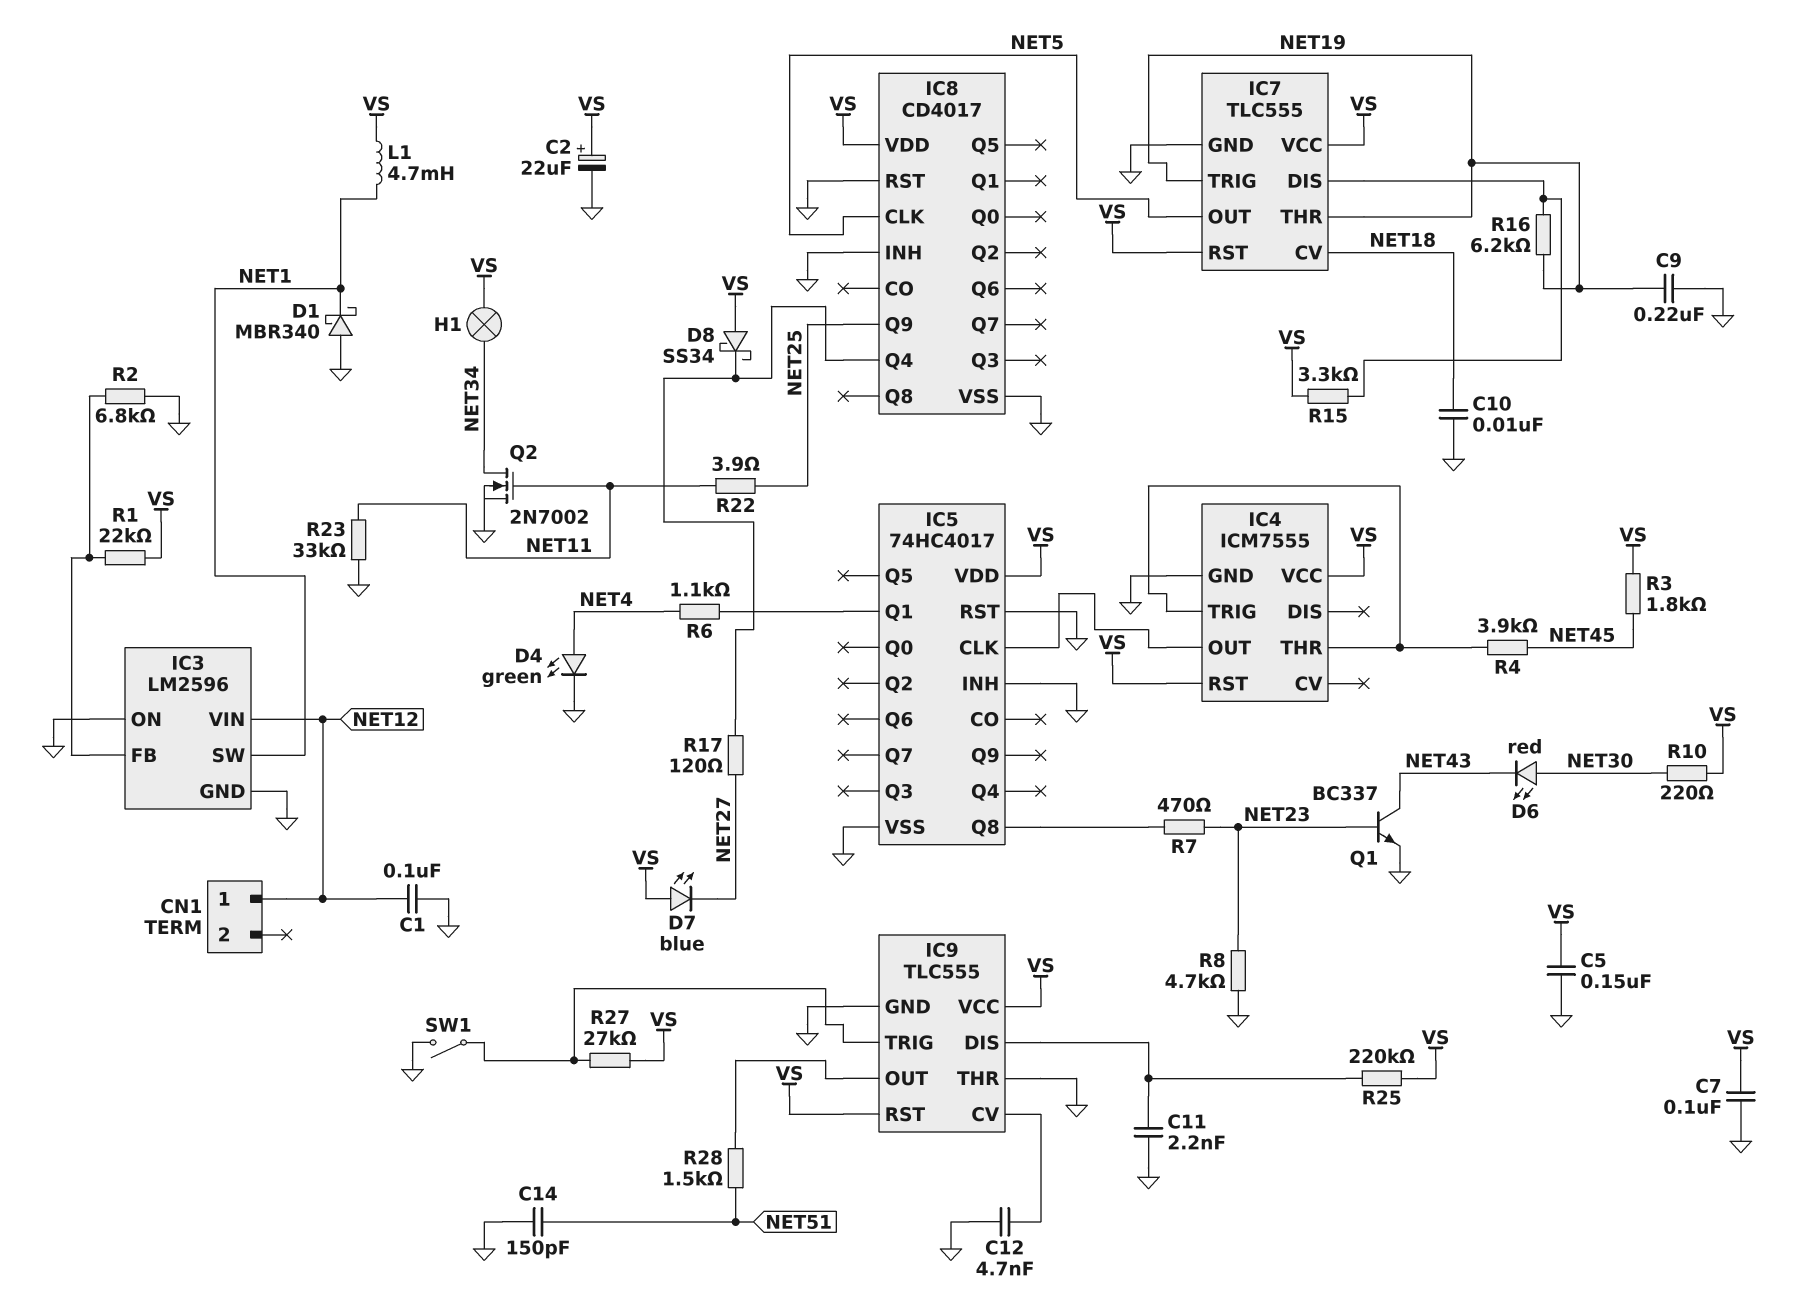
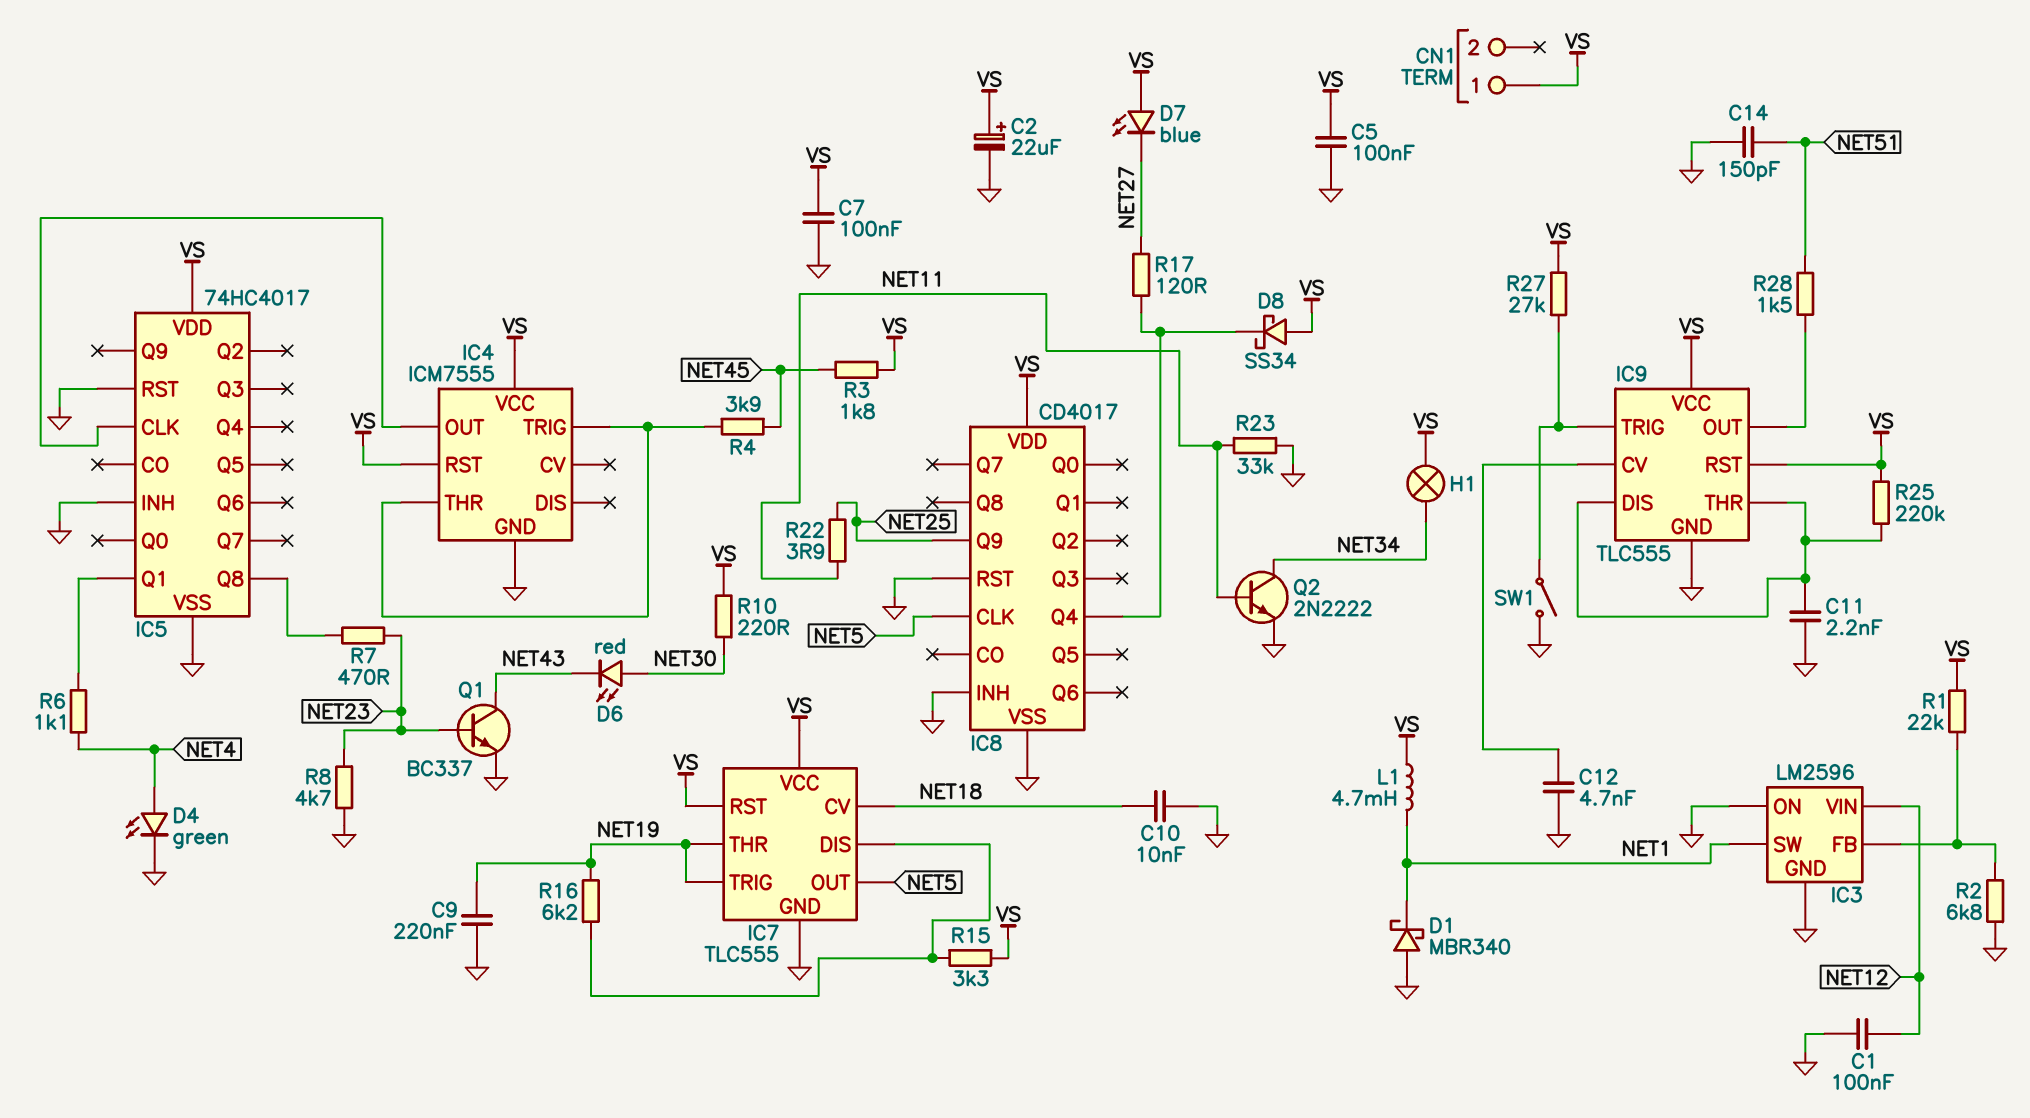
C5: 150nF (GND, VS) -> 100nF (GND, VS)
CN1 pin 1: NET12 -> VS
IC9 pin THR: GND -> IC9/DIS
Q2: NMOS 2N7002 (G NET11, D NET34, S GND) -> NPN 2N2222 (B NET11, C NET34, E GND)

